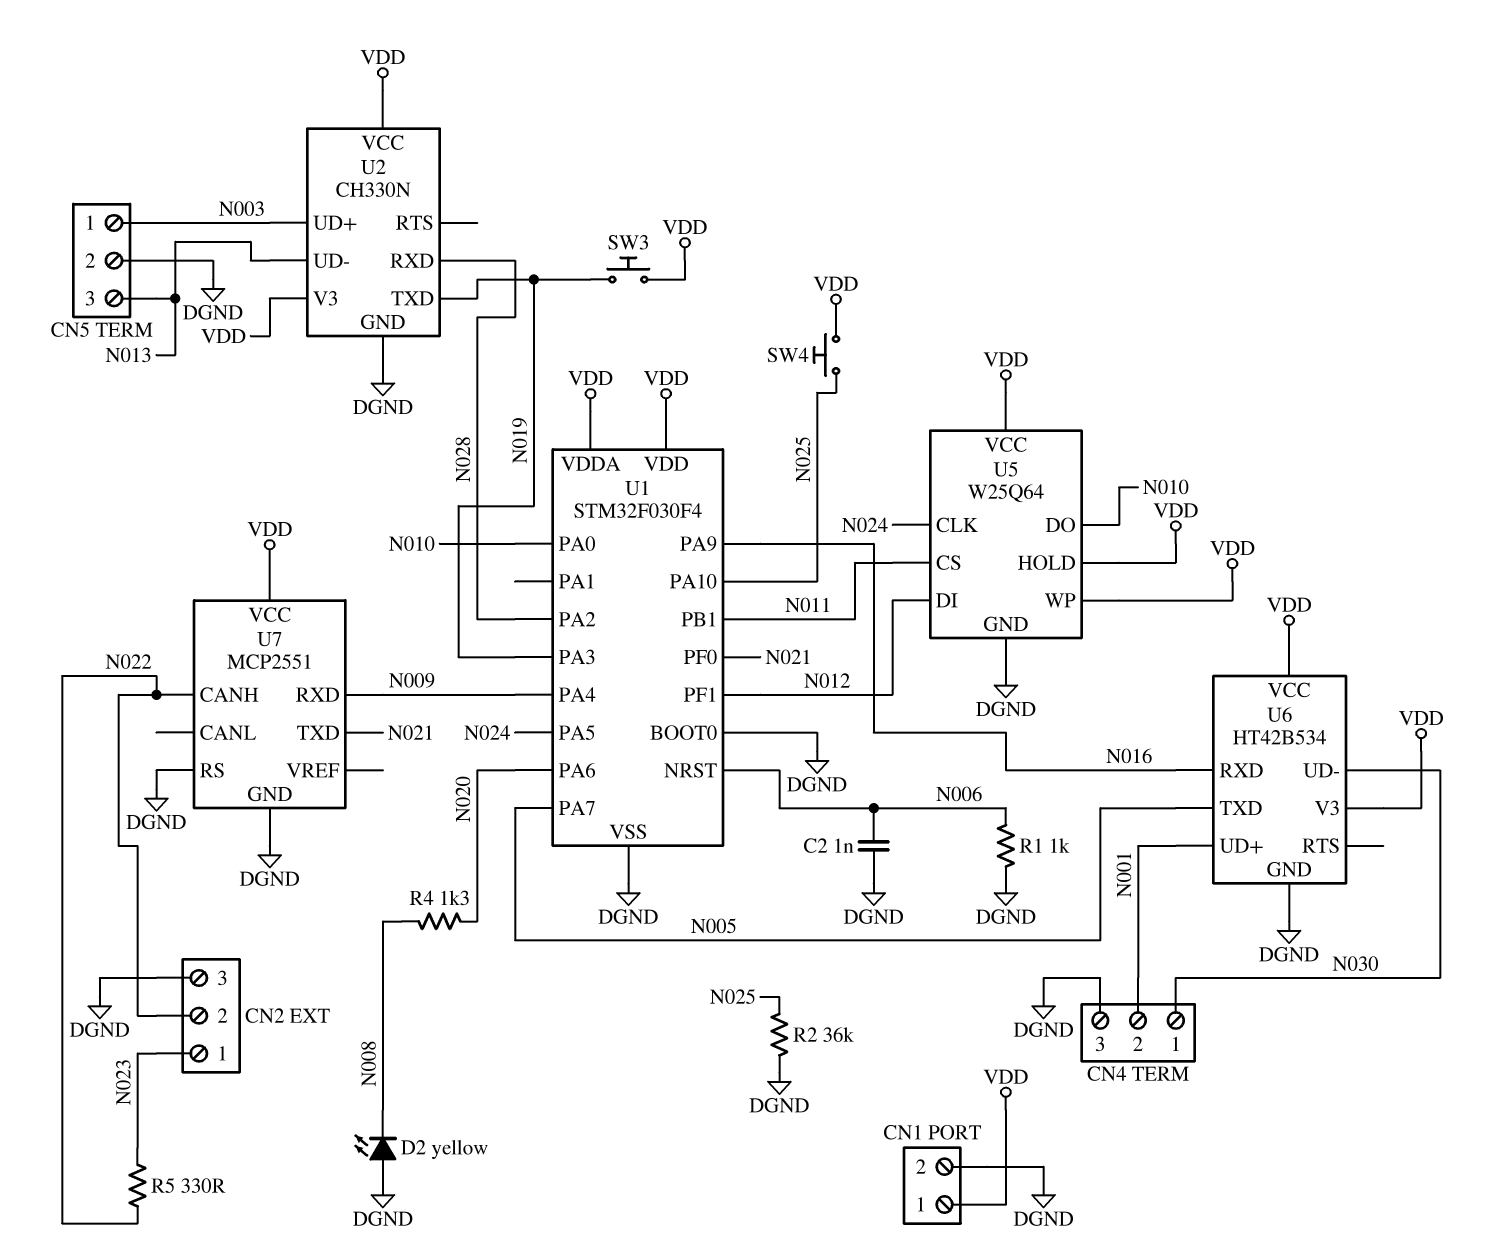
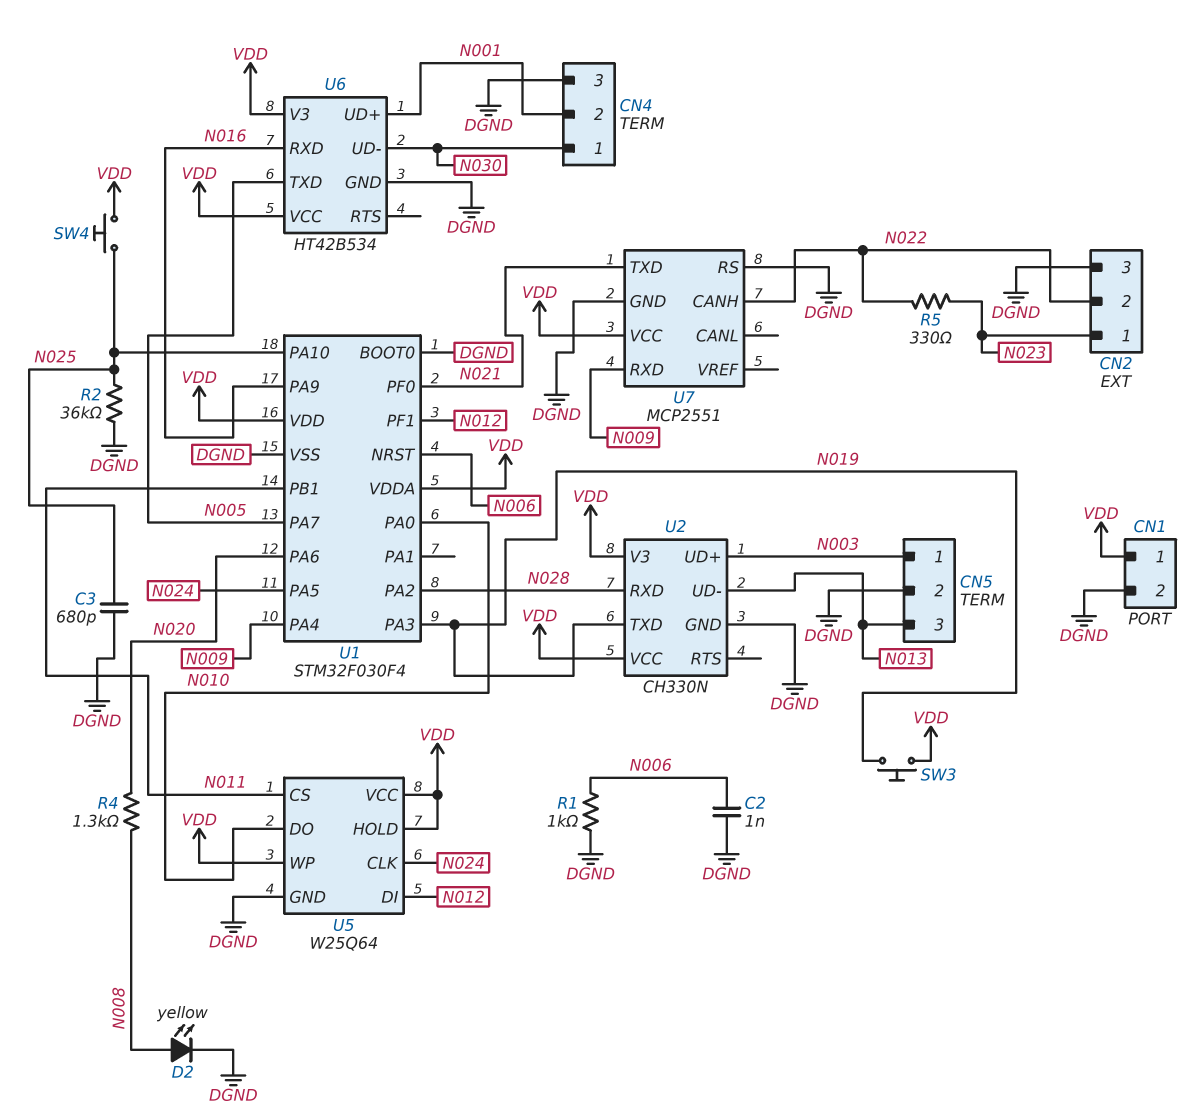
C3: none -> 680pF (DGND, N025)
D2: LED yellow (A DGND, K N008) -> LED yellow (A N008, K DGND)

